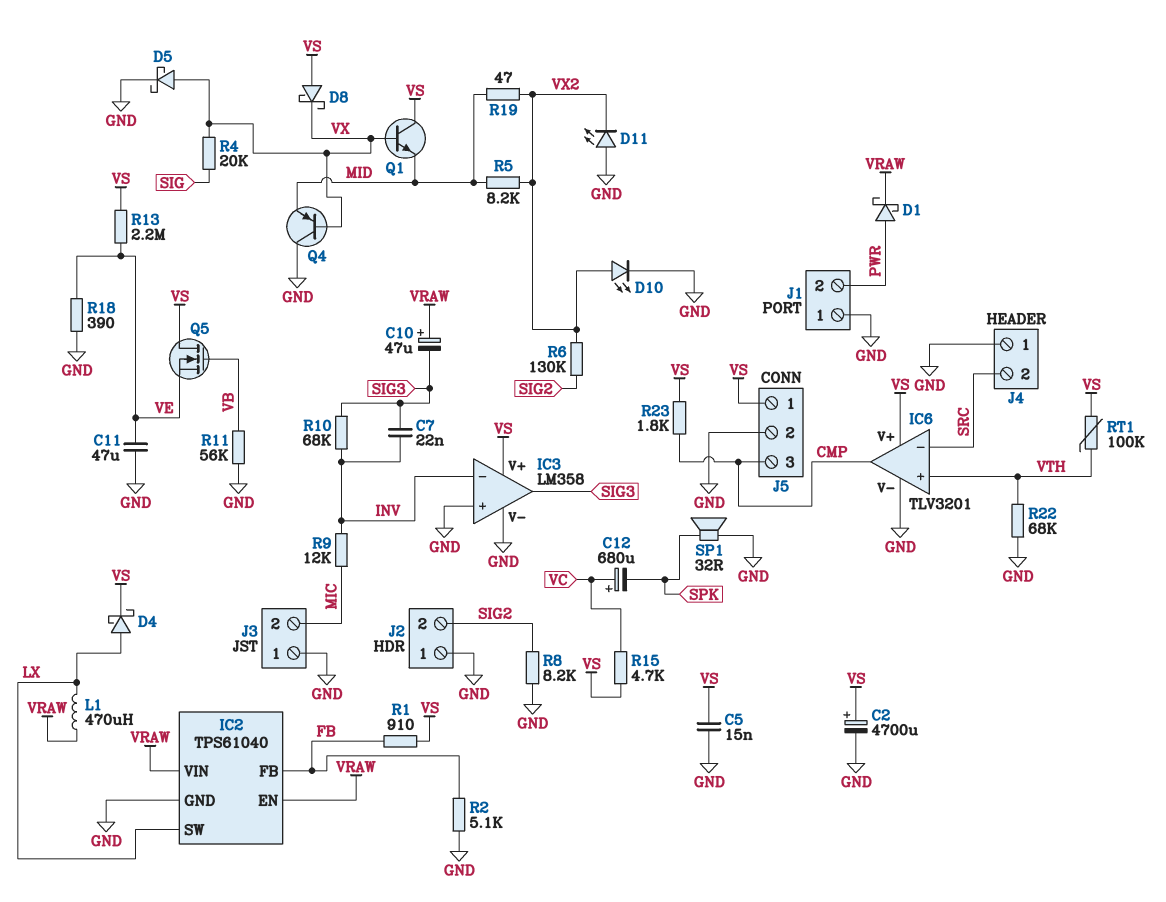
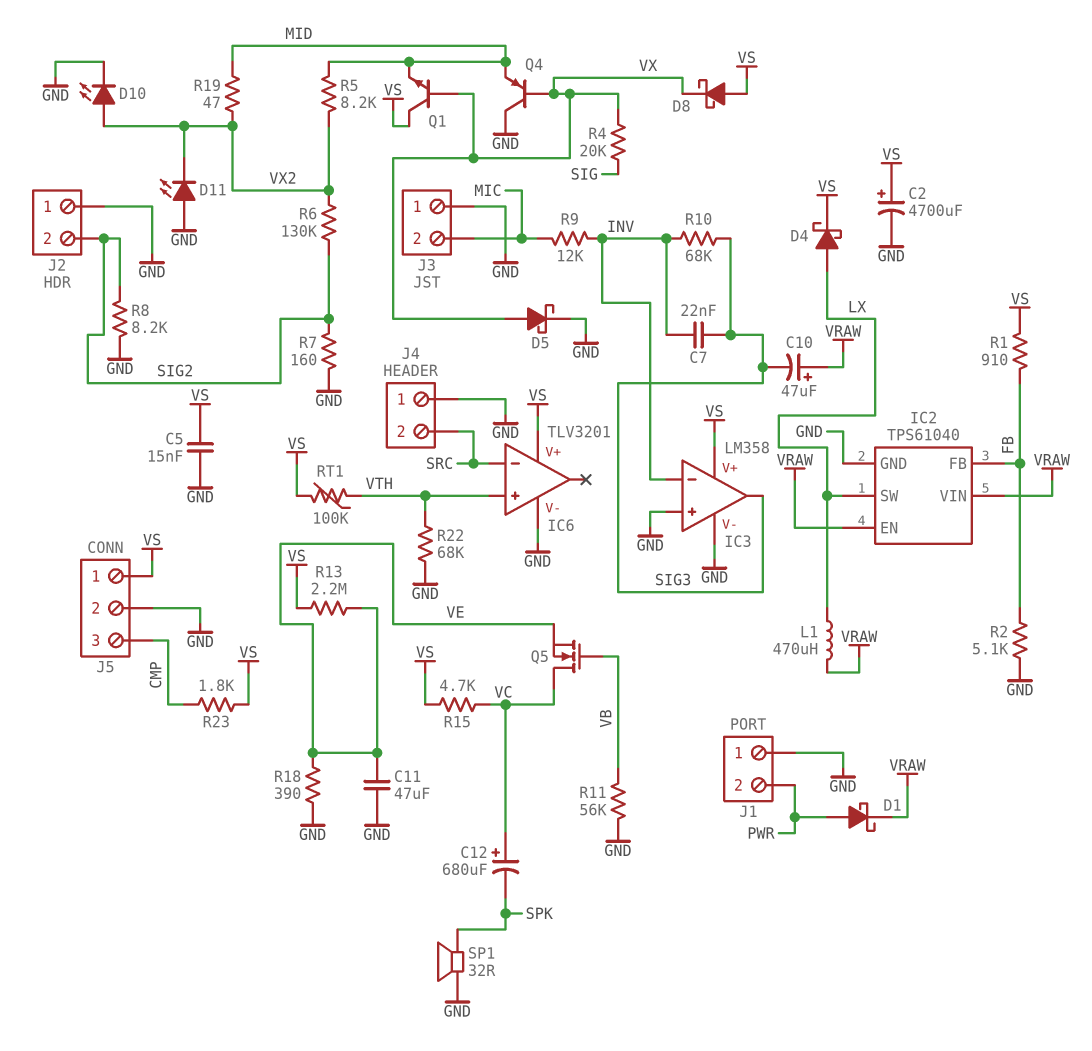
IC6 pin out: CMP -> none
Q5: NMOS (G VB, D VS, S VE) -> NMOS (G VB, D VC, S VE)
R7: none -> 160 (GND, SIG2)

